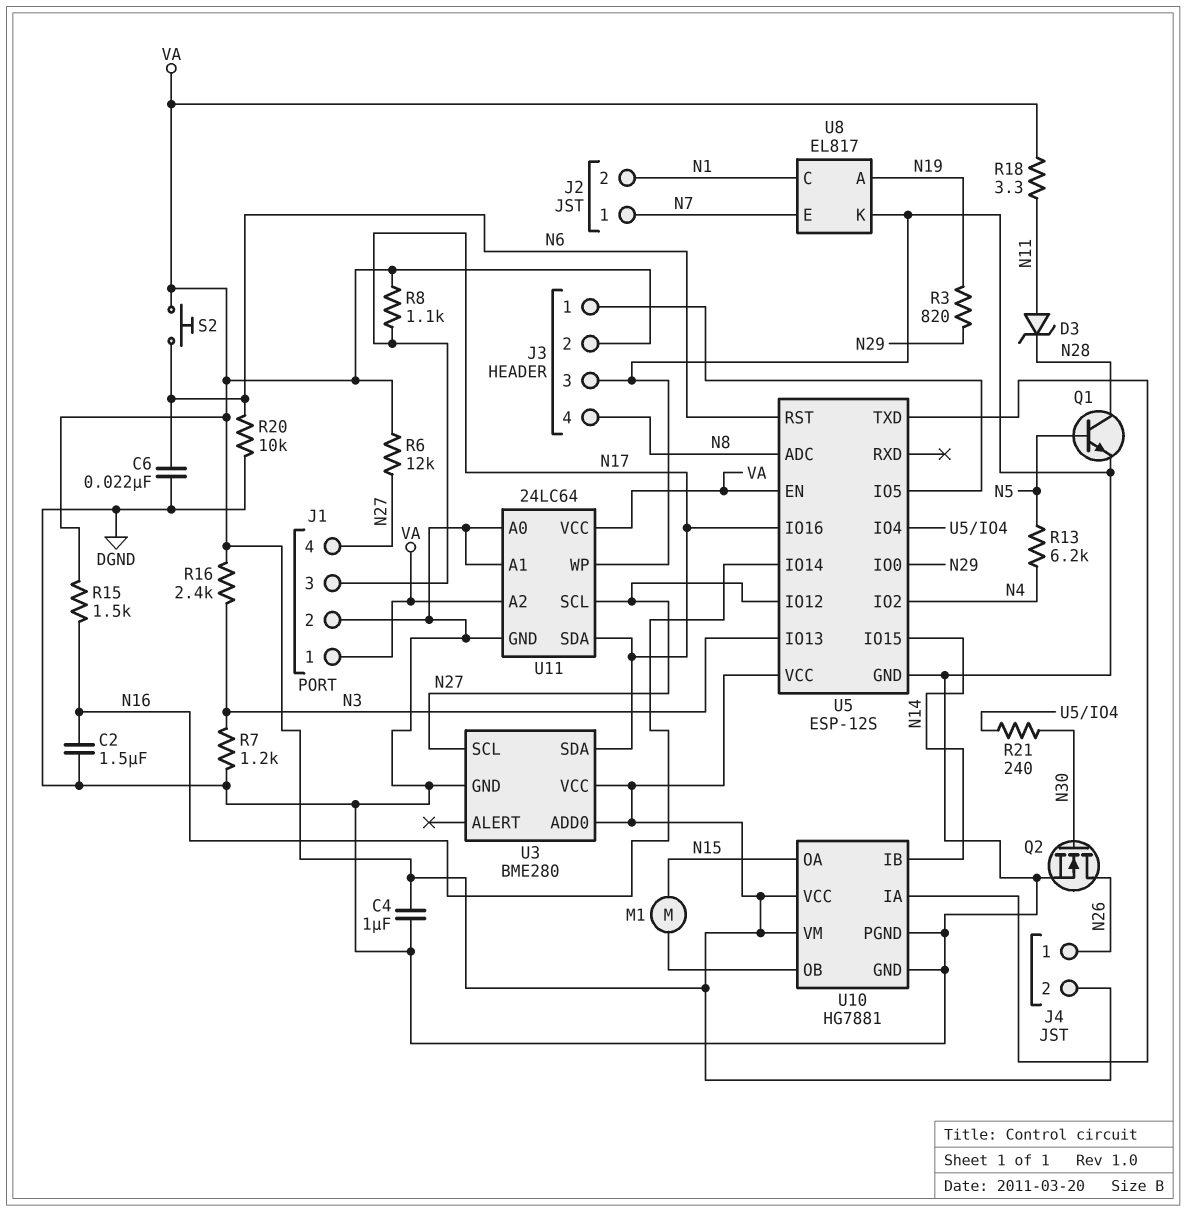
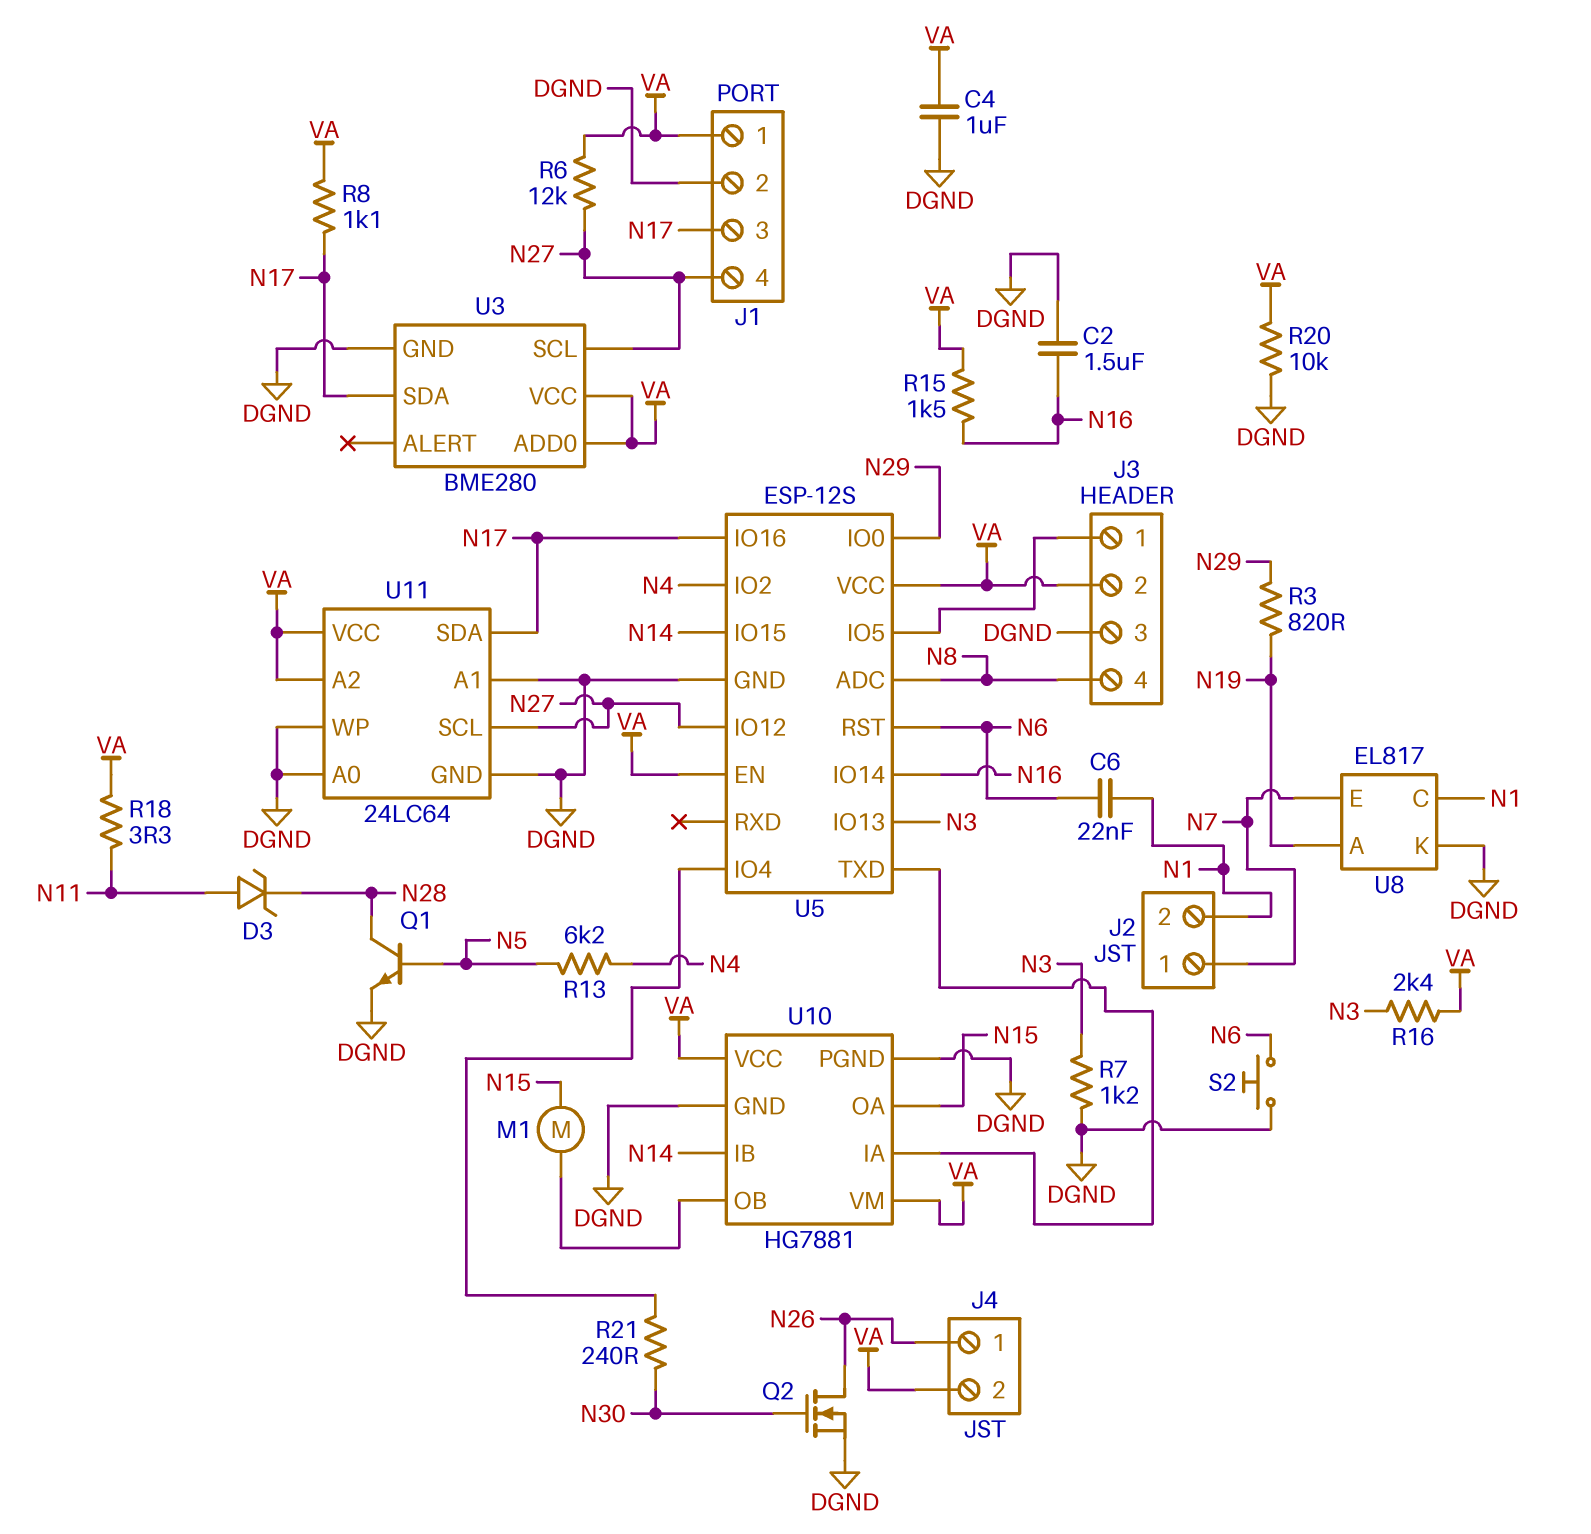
C6: 22nF (DGND, N6) -> 22nF (N1, N6)
R20: 10k (DGND, N6) -> 10k (DGND, VA)
S2: button (N6, VA) -> button (DGND, N6)

